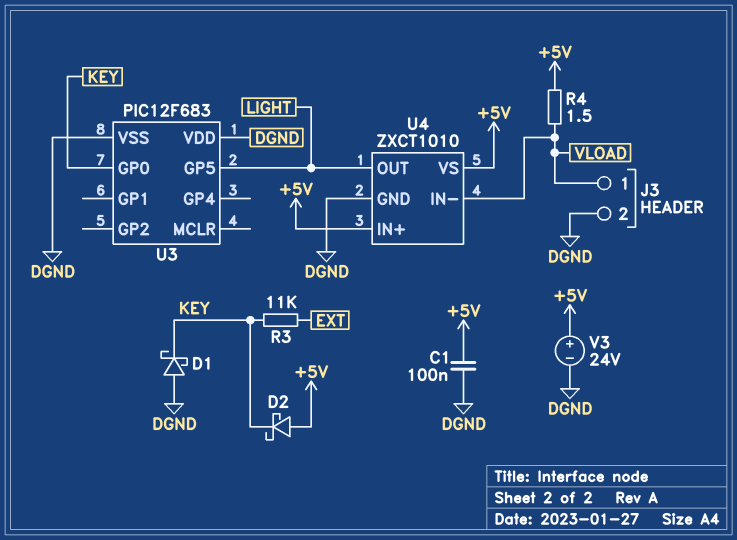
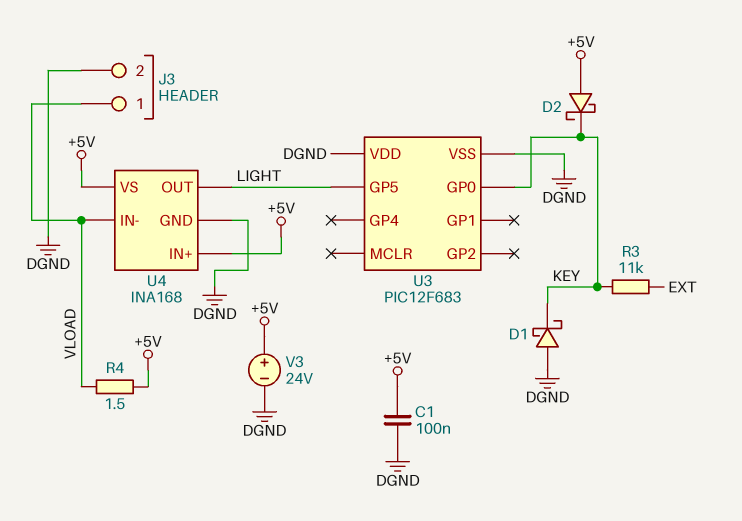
U4: ZXCT1010 -> INA168

